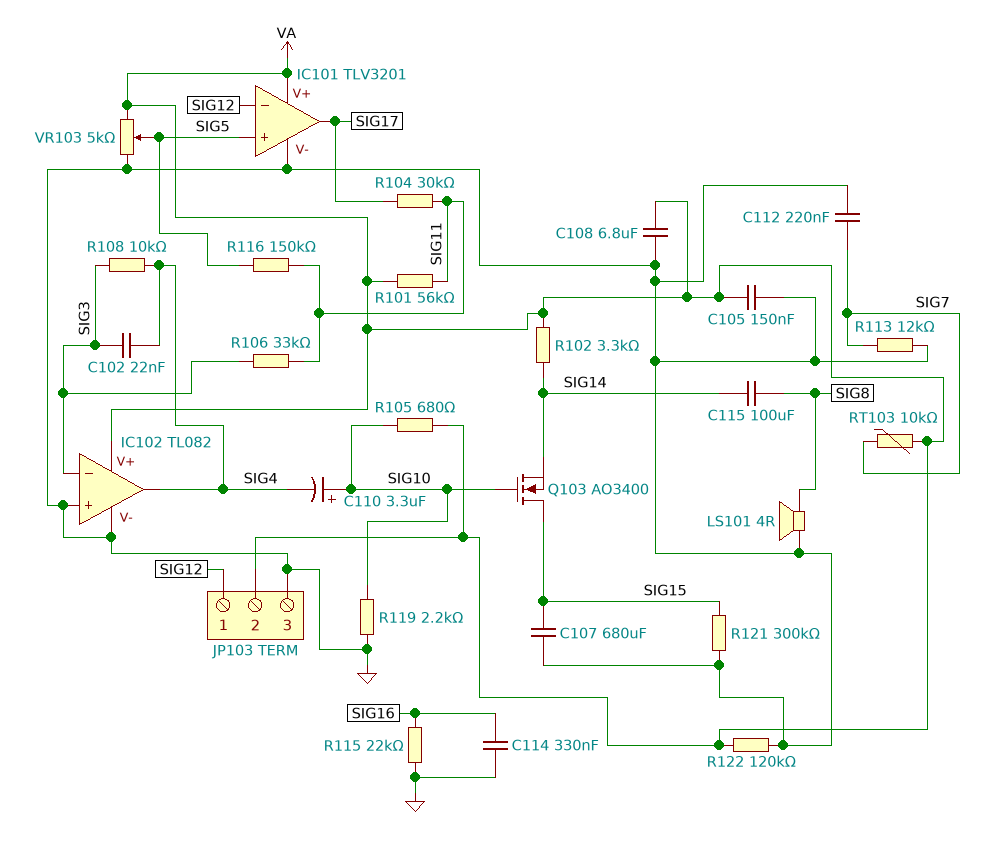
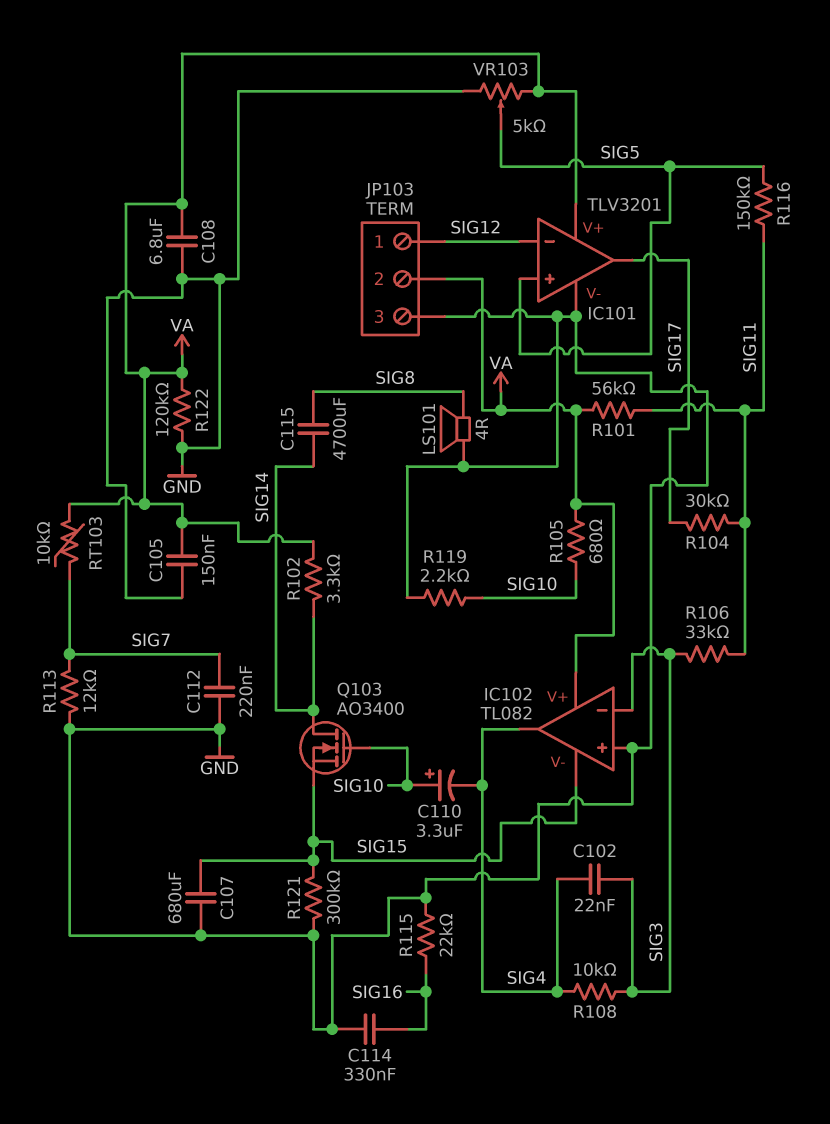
C115: 100uF (SIG8, SIG14) -> 4700uF (SIG8, SIG14)
IC102 pin V-: GND -> SIG15
Q103: NMOS AO3400 (G SIG10, D SIG15, S SIG14) -> NMOS AO3400 (G SIG10, D SIG14, S SIG15)

